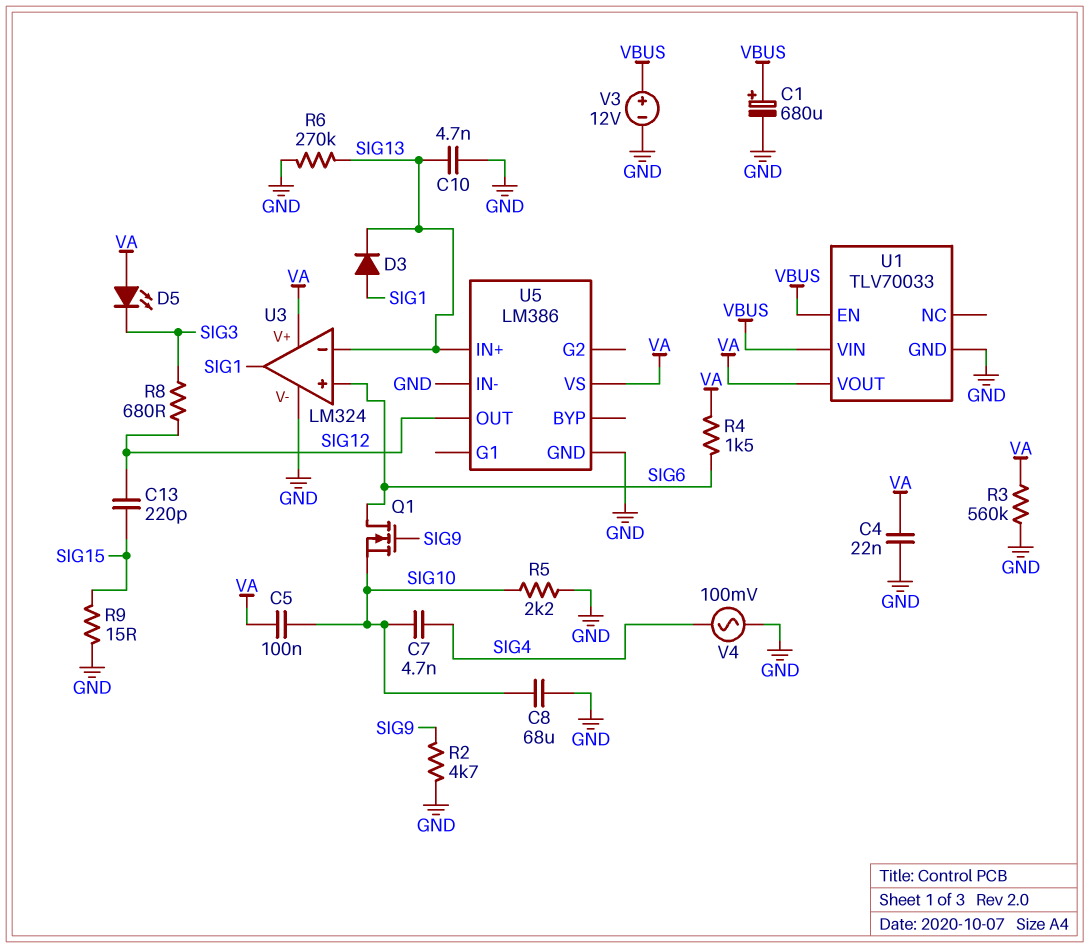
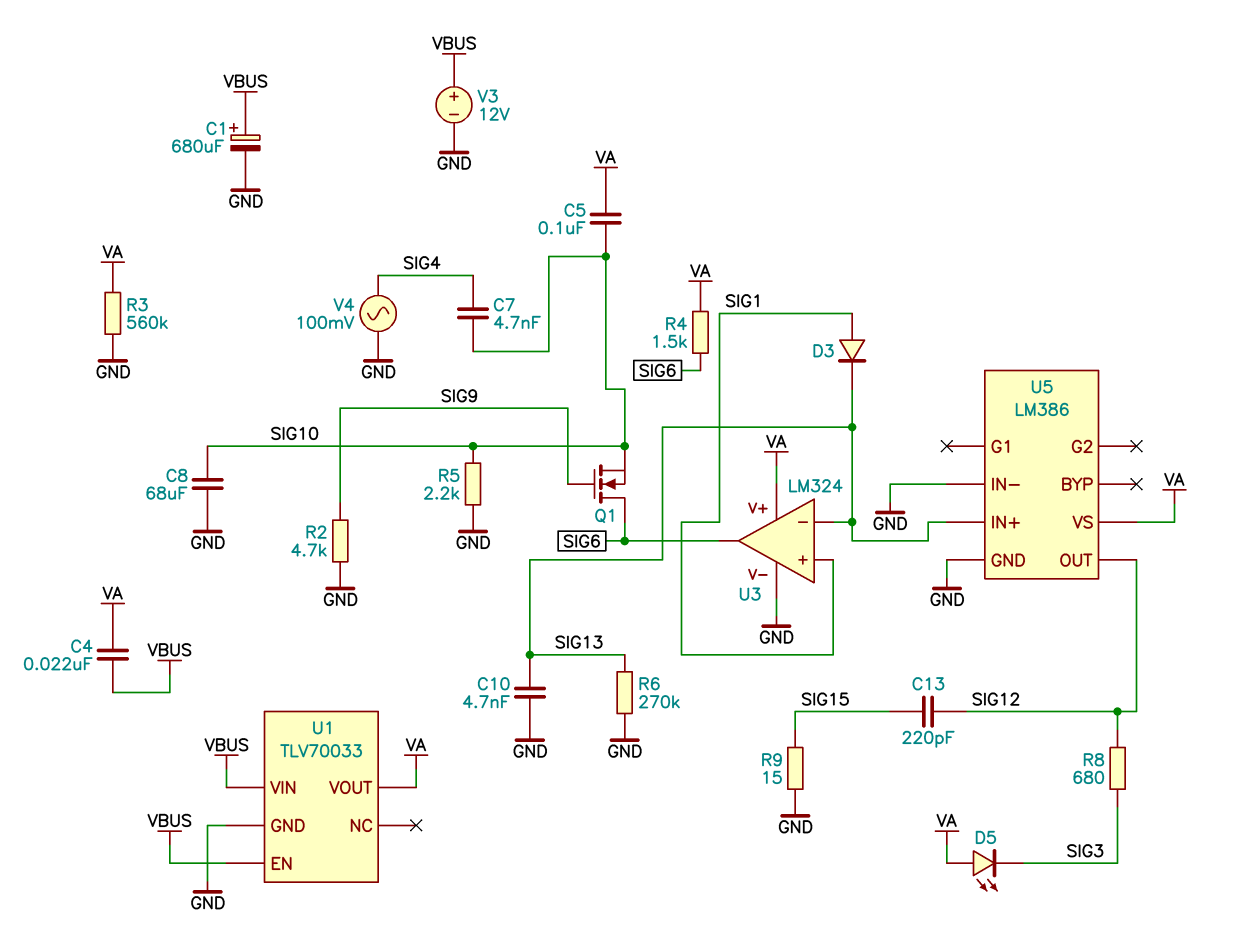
C4: 22nF (GND, VA) -> 22nF (VA, VBUS)
U3 pin in+: SIG6 -> SIG1
U3 pin out: SIG1 -> SIG6

